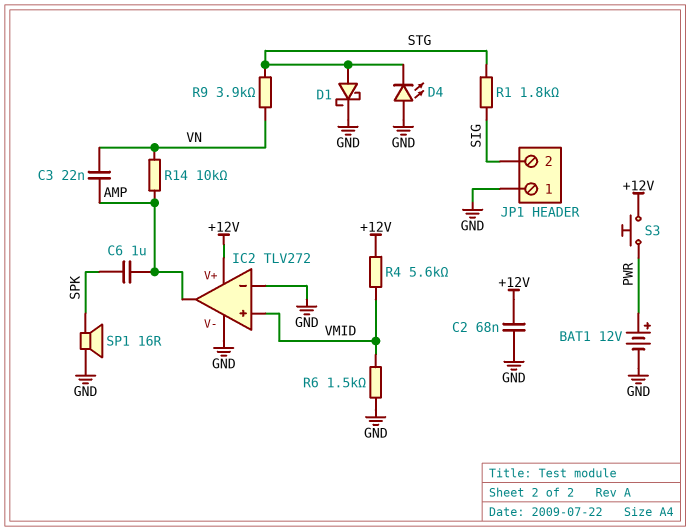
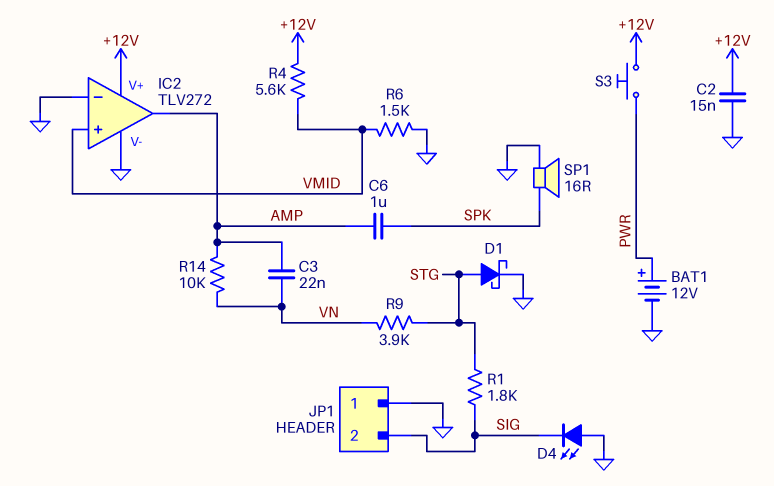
C2: 68nF (+12V, GND) -> 15nF (+12V, GND)
D4: LED (A GND, K STG) -> LED (A GND, K SIG)

